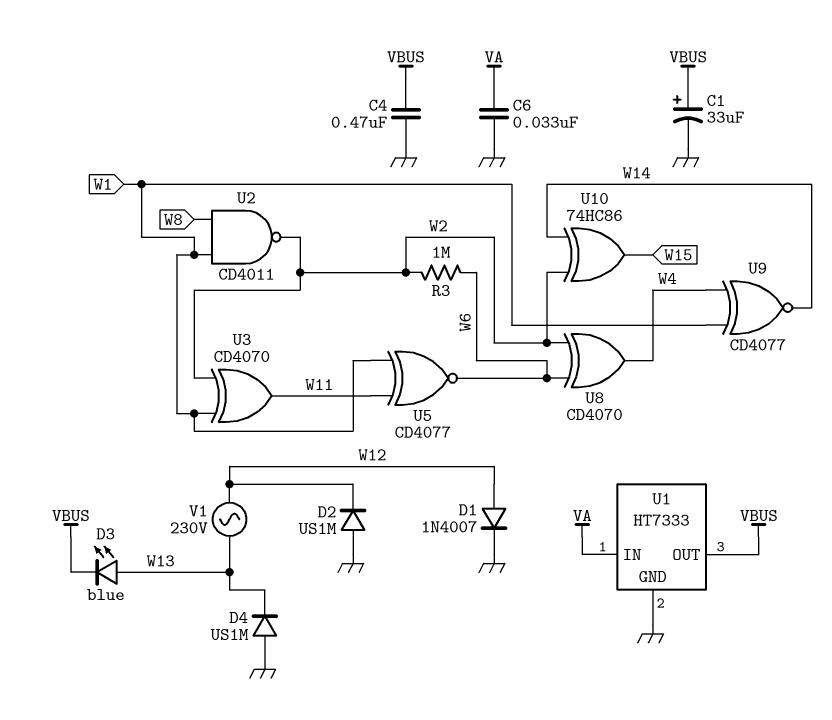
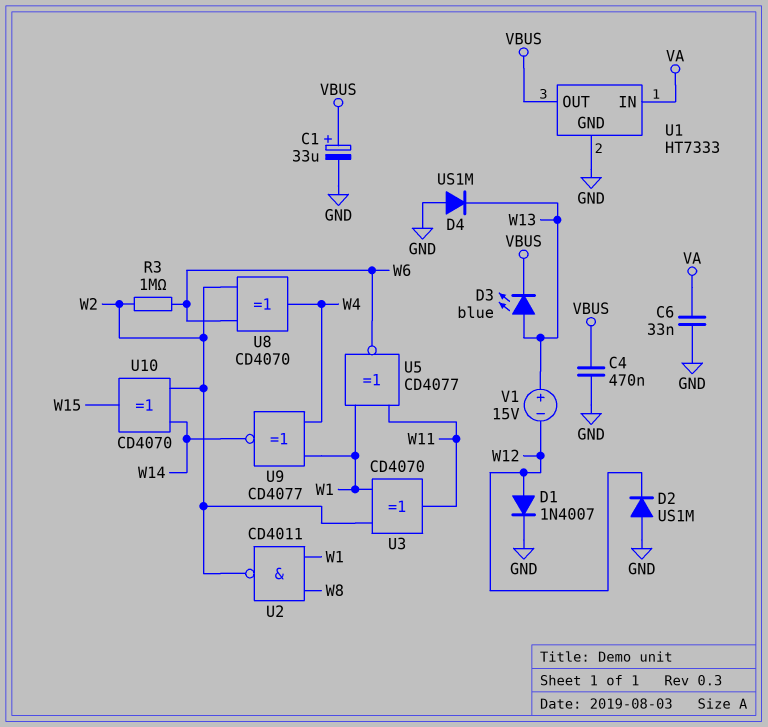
U10: XOR 74HC86 (in W2, in W14, out W15) -> XOR CD4070 (in W2, in W14, out W15)
V1: AC 230V (W12, W13) -> 15V (plus W13, minus W12)

